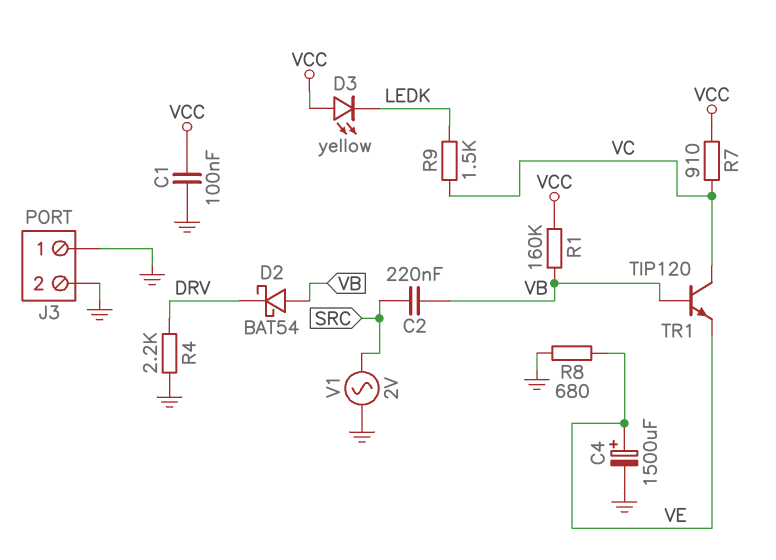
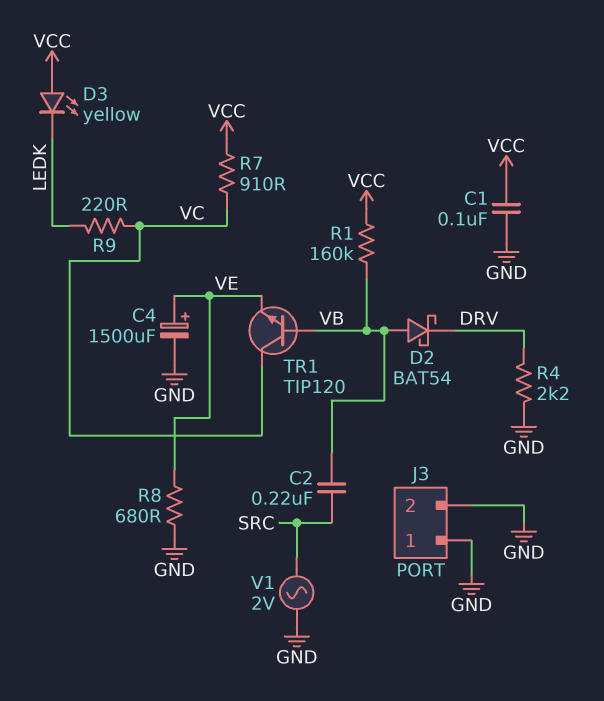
R9: 1.5k (LEDK, VC) -> 220 (LEDK, VC)

